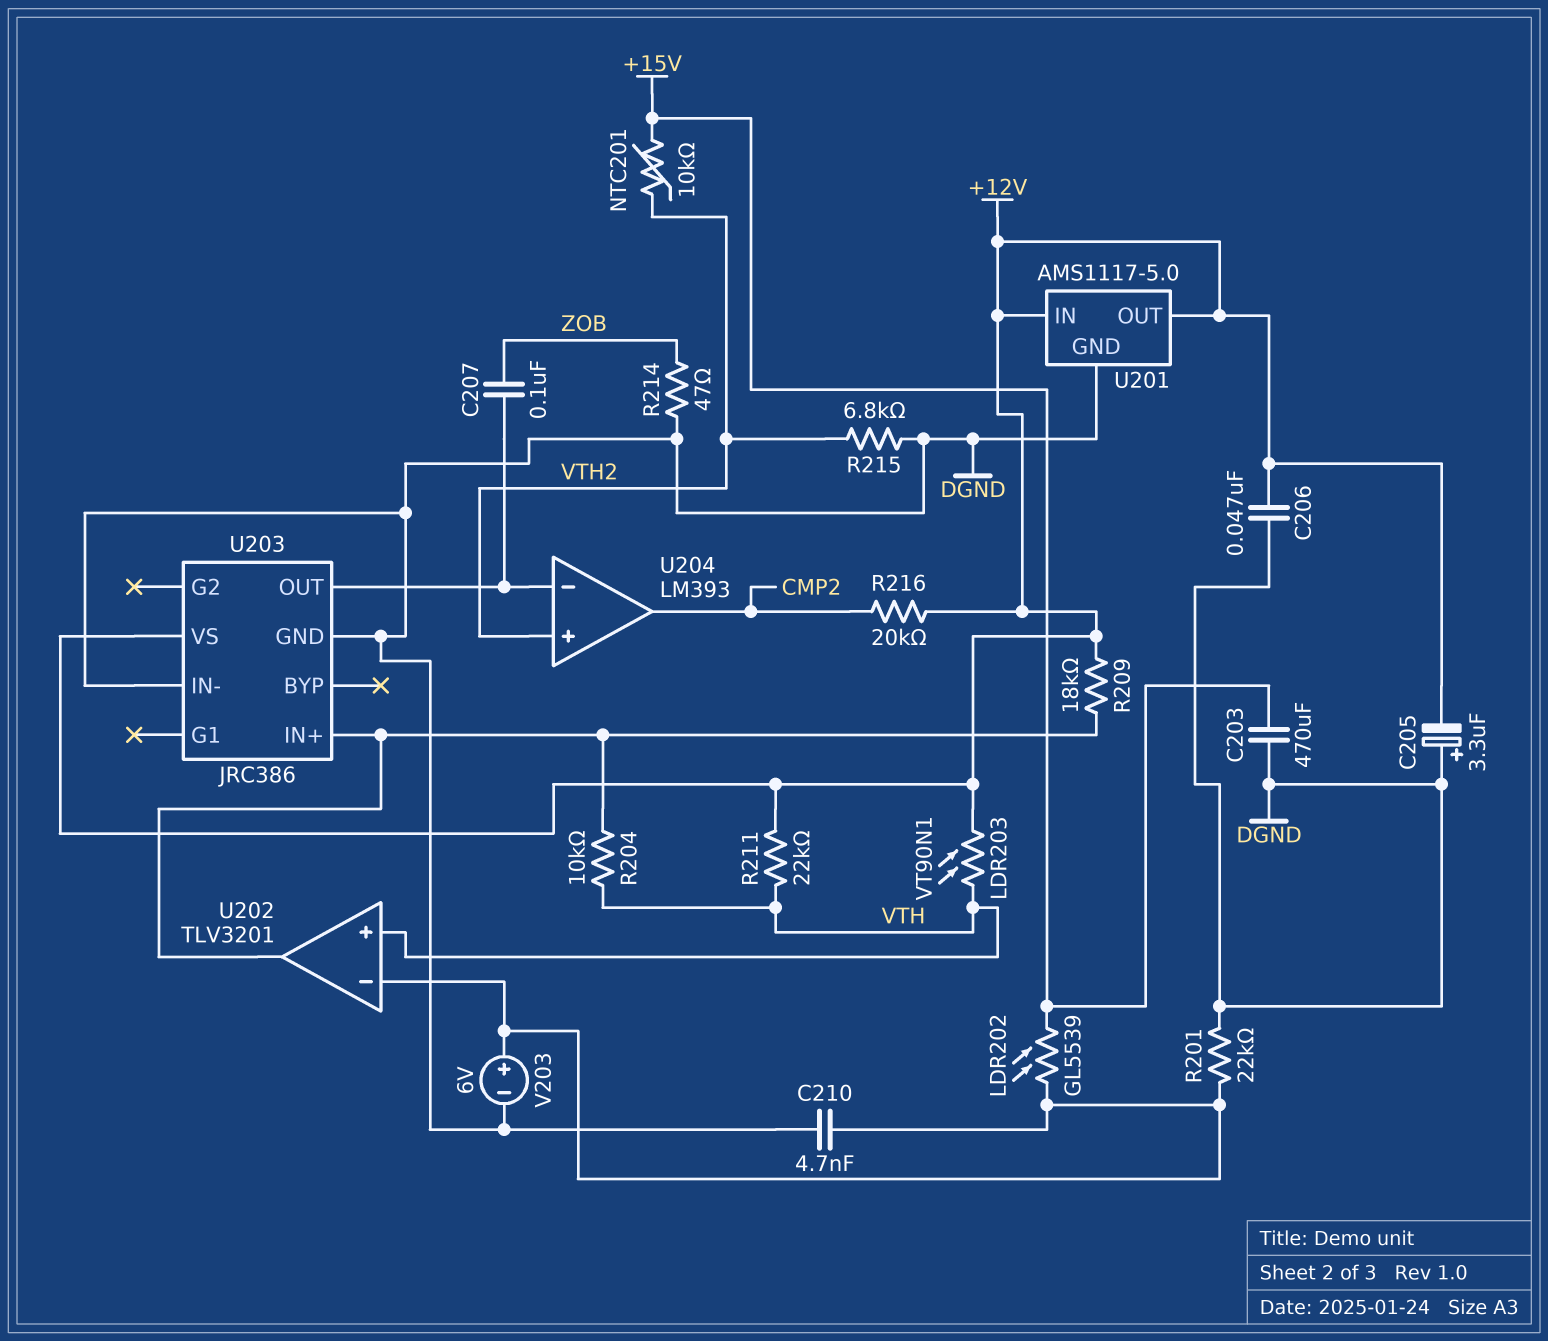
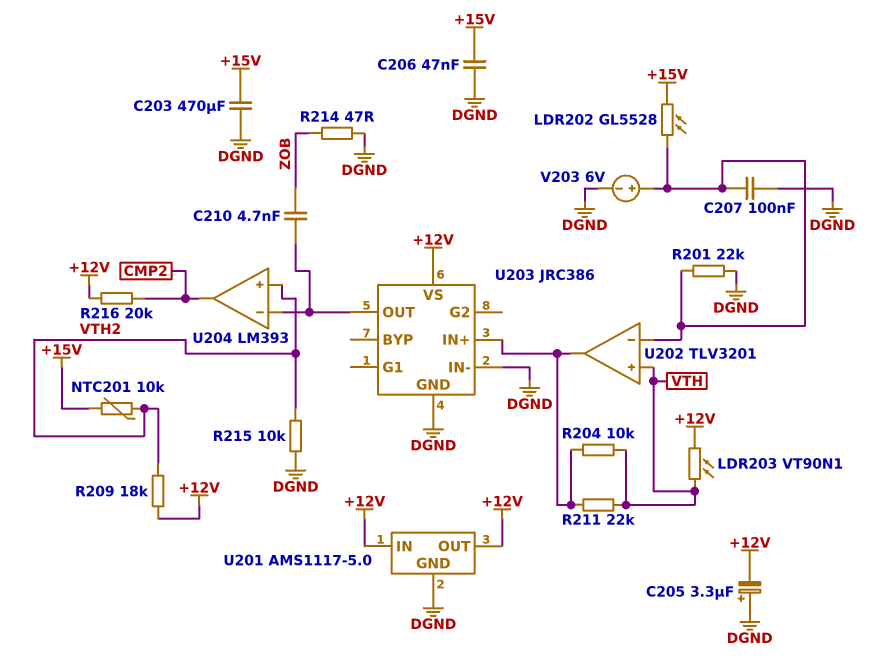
C206: 47nF (+12V, DGND) -> 47nF (+15V, DGND)
C207: 100nF (U203/OUT, ZOB) -> 100nF (DGND, U202/in-)
C210: 4.7nF (DGND, U202/in-) -> 4.7nF (U203/OUT, ZOB)
LDR202: GL5539 (+15V, U202/in-) -> GL5528 (+15V, U202/in-)
R209: 18k (+12V, U202/out) -> 18k (+12V, VTH2)
R211: 22k (+12V, VTH) -> 22k (U202/out, VTH)
R215: 6.8k (DGND, VTH2) -> 10k (DGND, VTH2)

